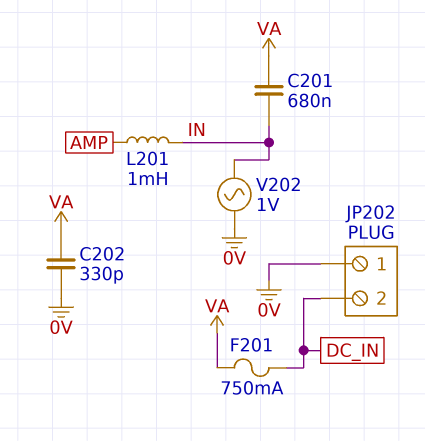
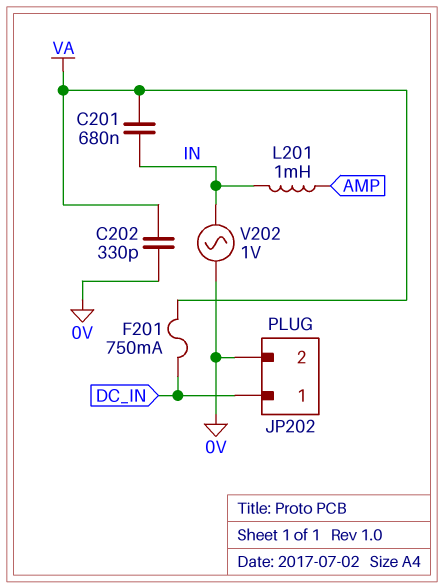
JP202 pin 1: 0V -> DC_IN
JP202 pin 2: DC_IN -> 0V

